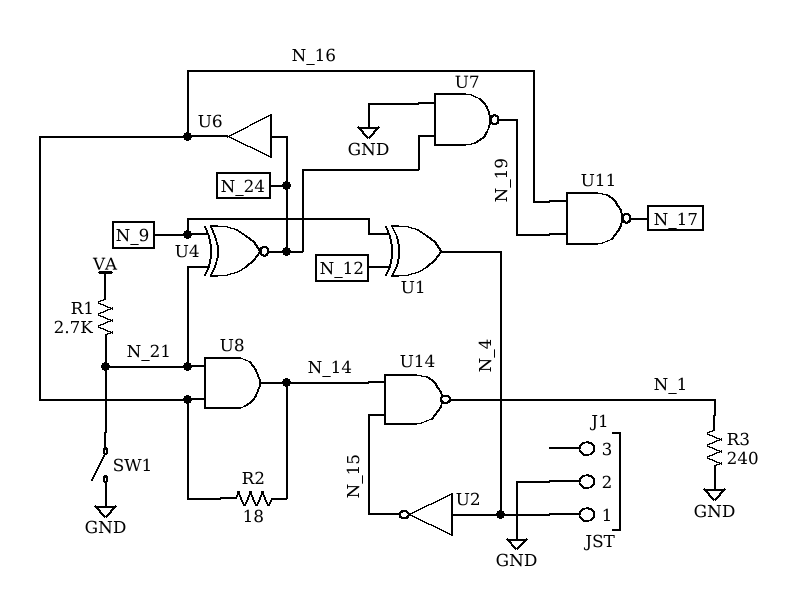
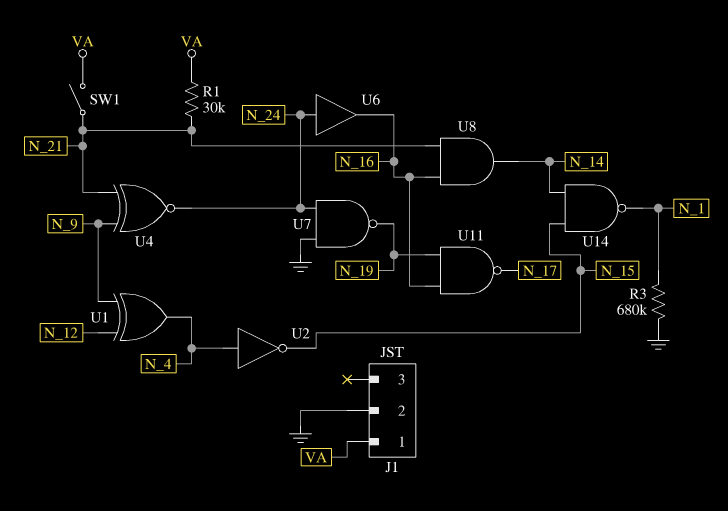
J1 pin 1: N_4 -> VA
R1: 2.7k (N_21, VA) -> 30k (N_21, VA)
R2: 18 (N_14, N_16) -> none
R3: 240 (GND, N_1) -> 680k (GND, N_1)
SW1: switch (GND, N_21) -> switch (N_21, VA)

